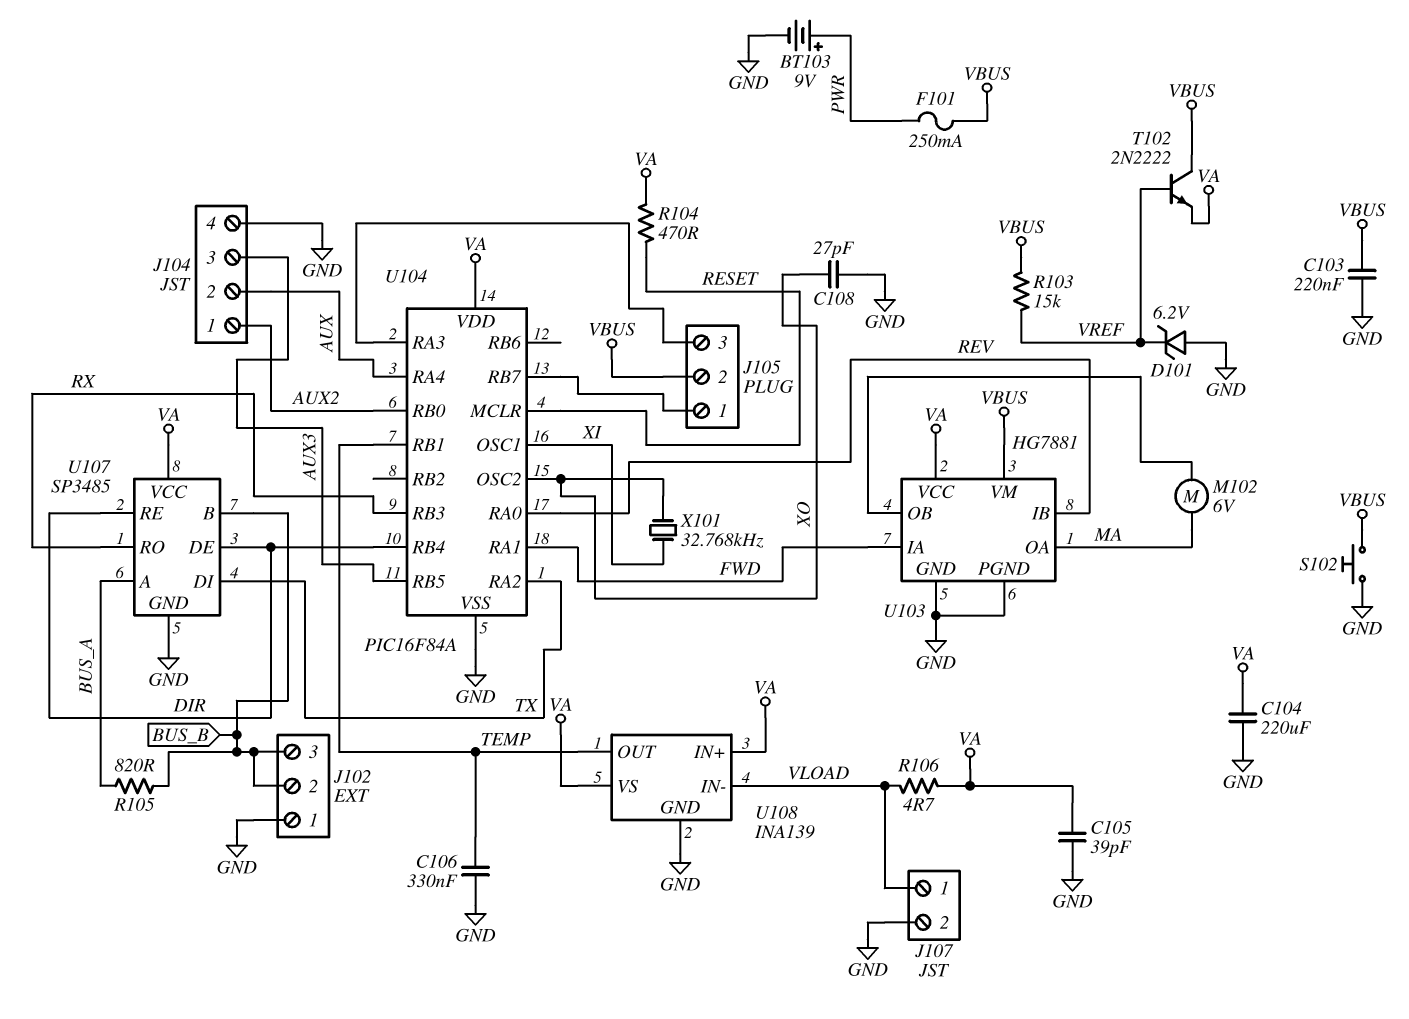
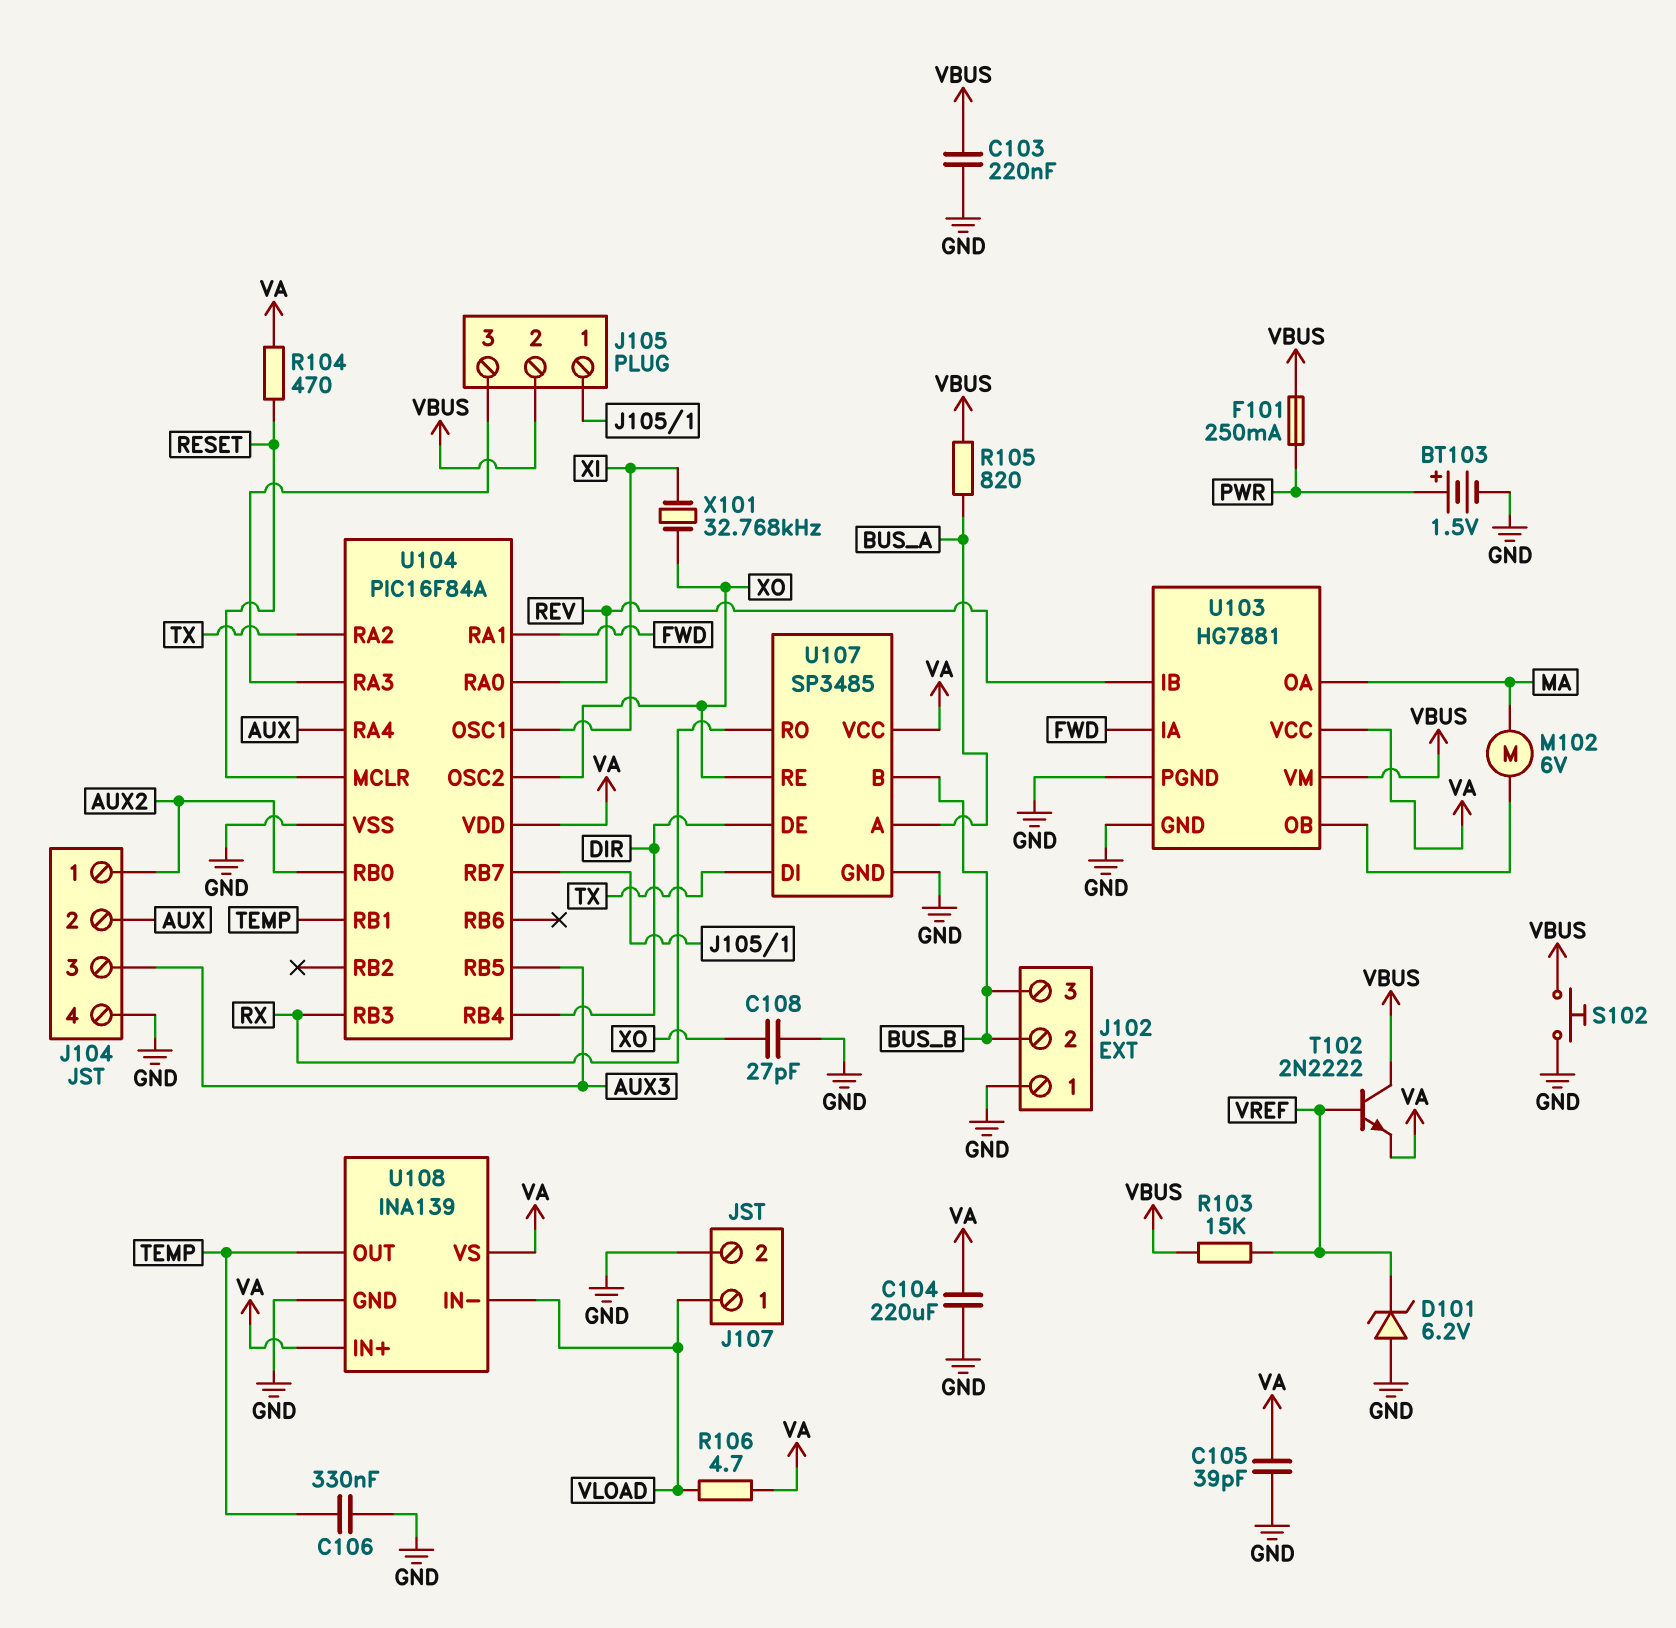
BT103: 9V (plus PWR, minus GND) -> 1.5V (plus PWR, minus GND)
R105: 820 (BUS_A, BUS_B) -> 820 (BUS_A, VBUS)
U107 pin RE: DIR -> XO

